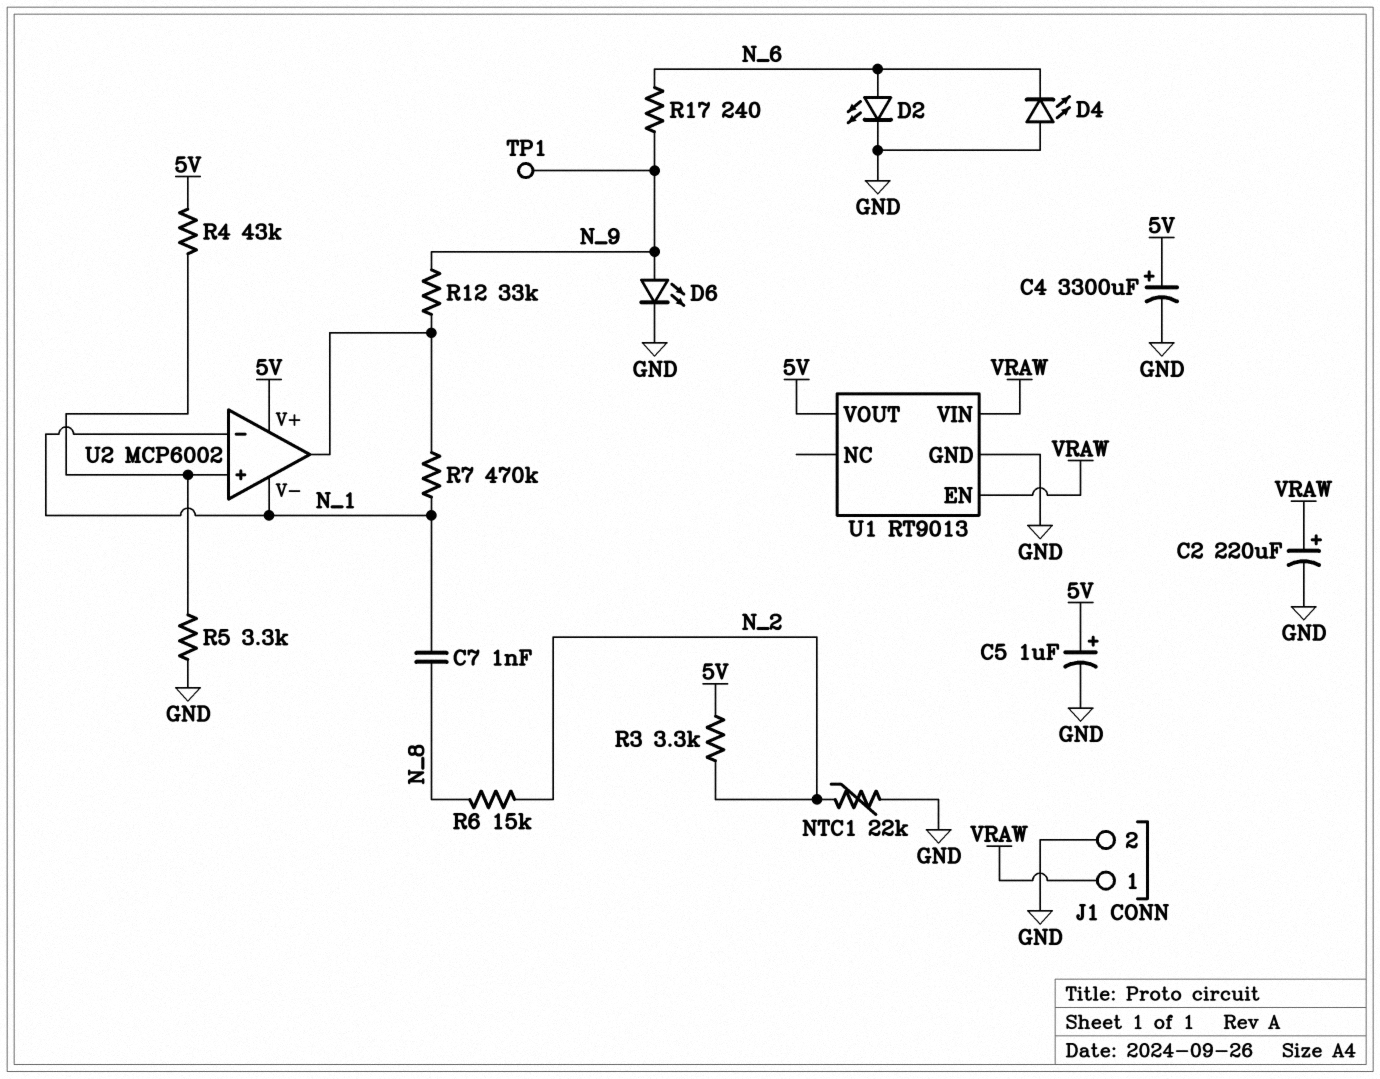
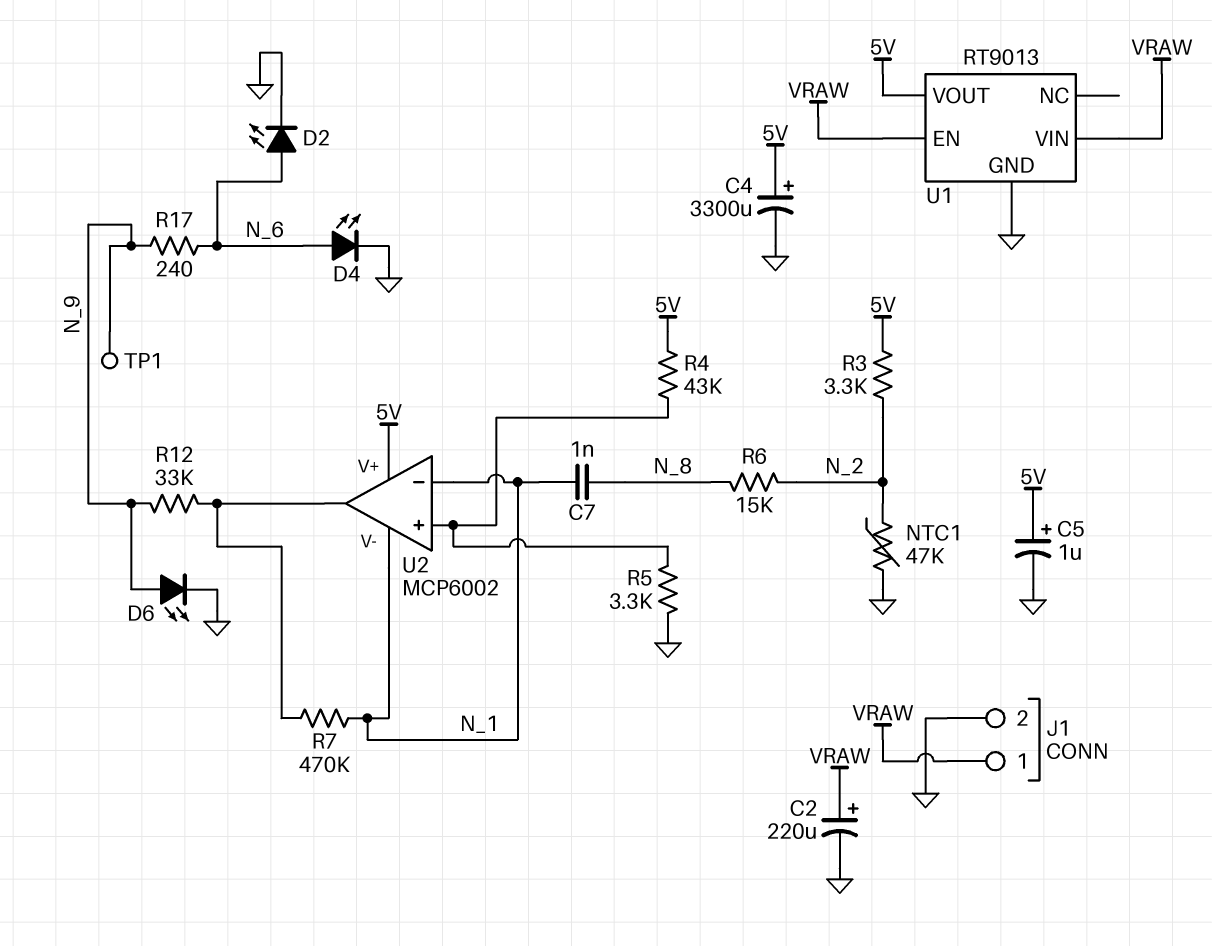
D4: LED (A GND, K N_6) -> LED (A N_6, K GND)
NTC1: 22k (GND, N_2) -> 47k (GND, N_2)

